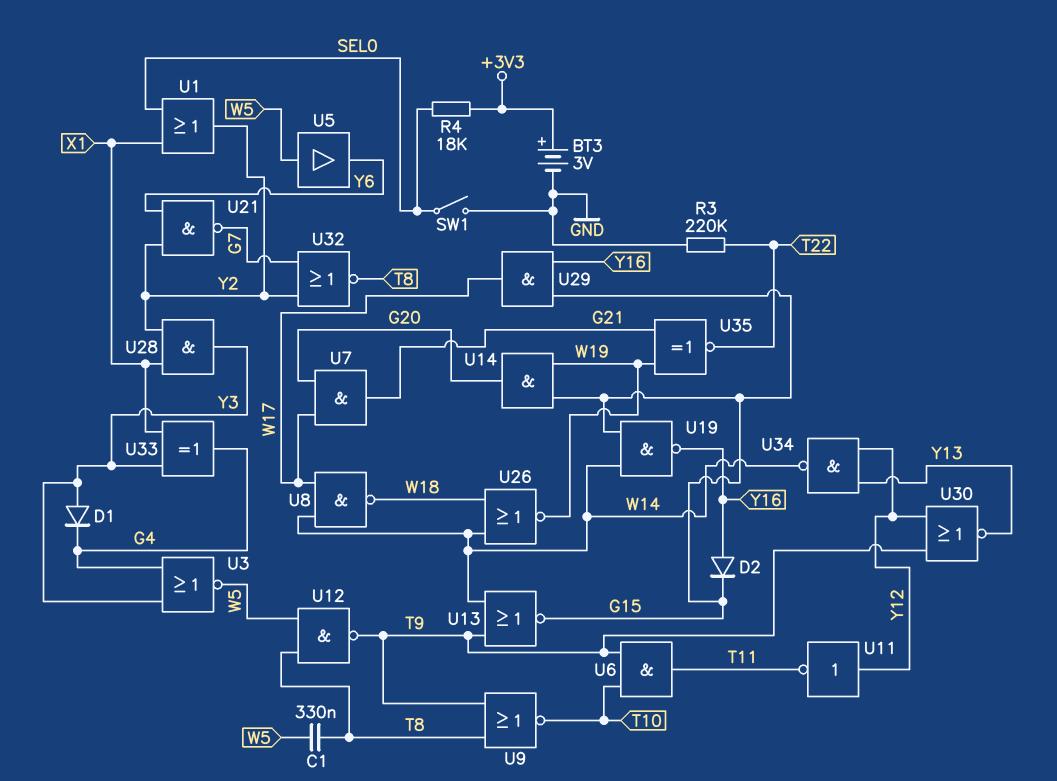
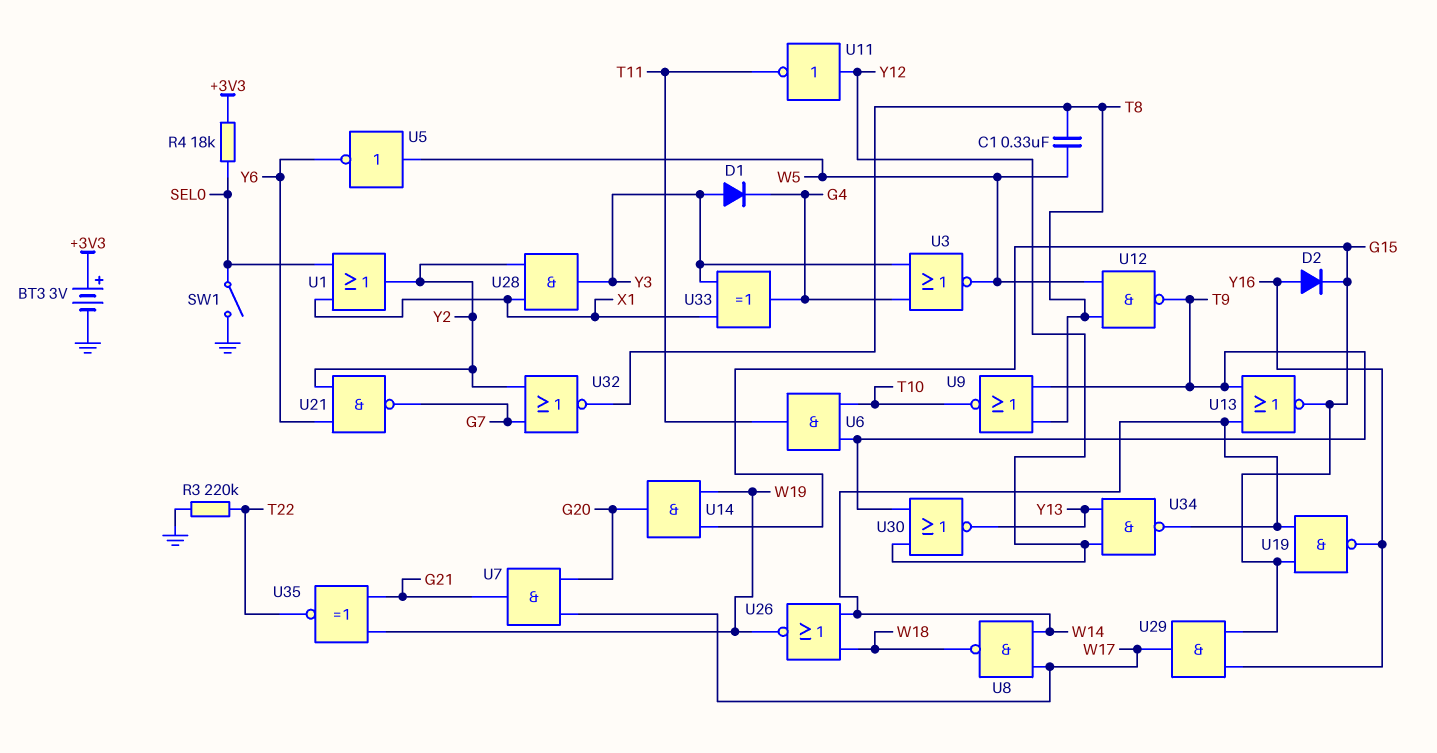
U5: buffer (in W5, out Y6) -> NOT (in W5, out Y6)

